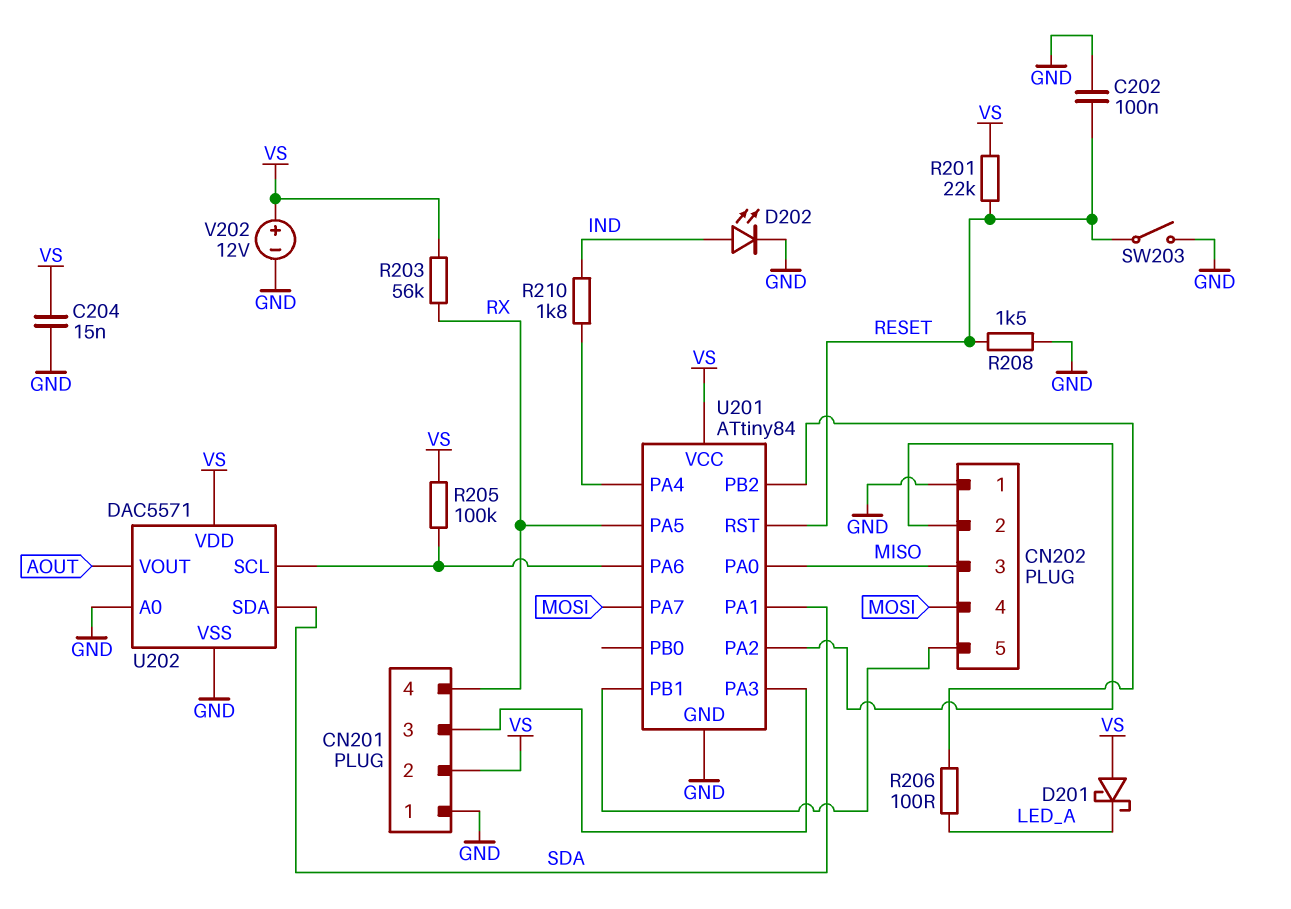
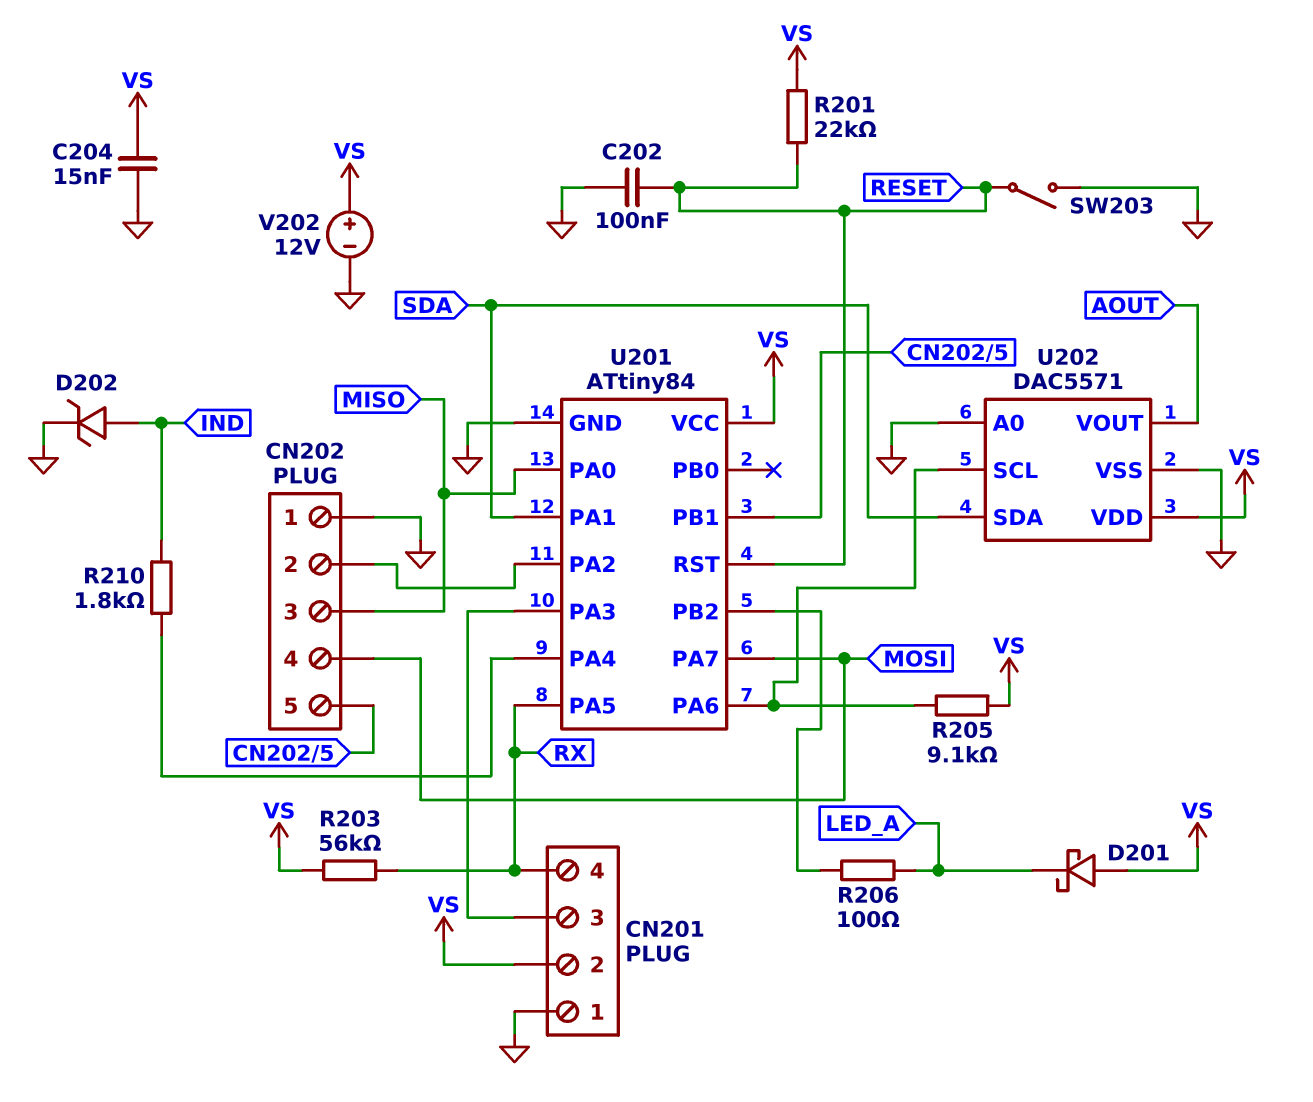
D202: LED (A IND, K GND) -> zener (A IND, K GND)
R205: 100k (U201/PA6, VS) -> 9.1k (U201/PA6, VS)
R208: 1.5k (GND, RESET) -> none

